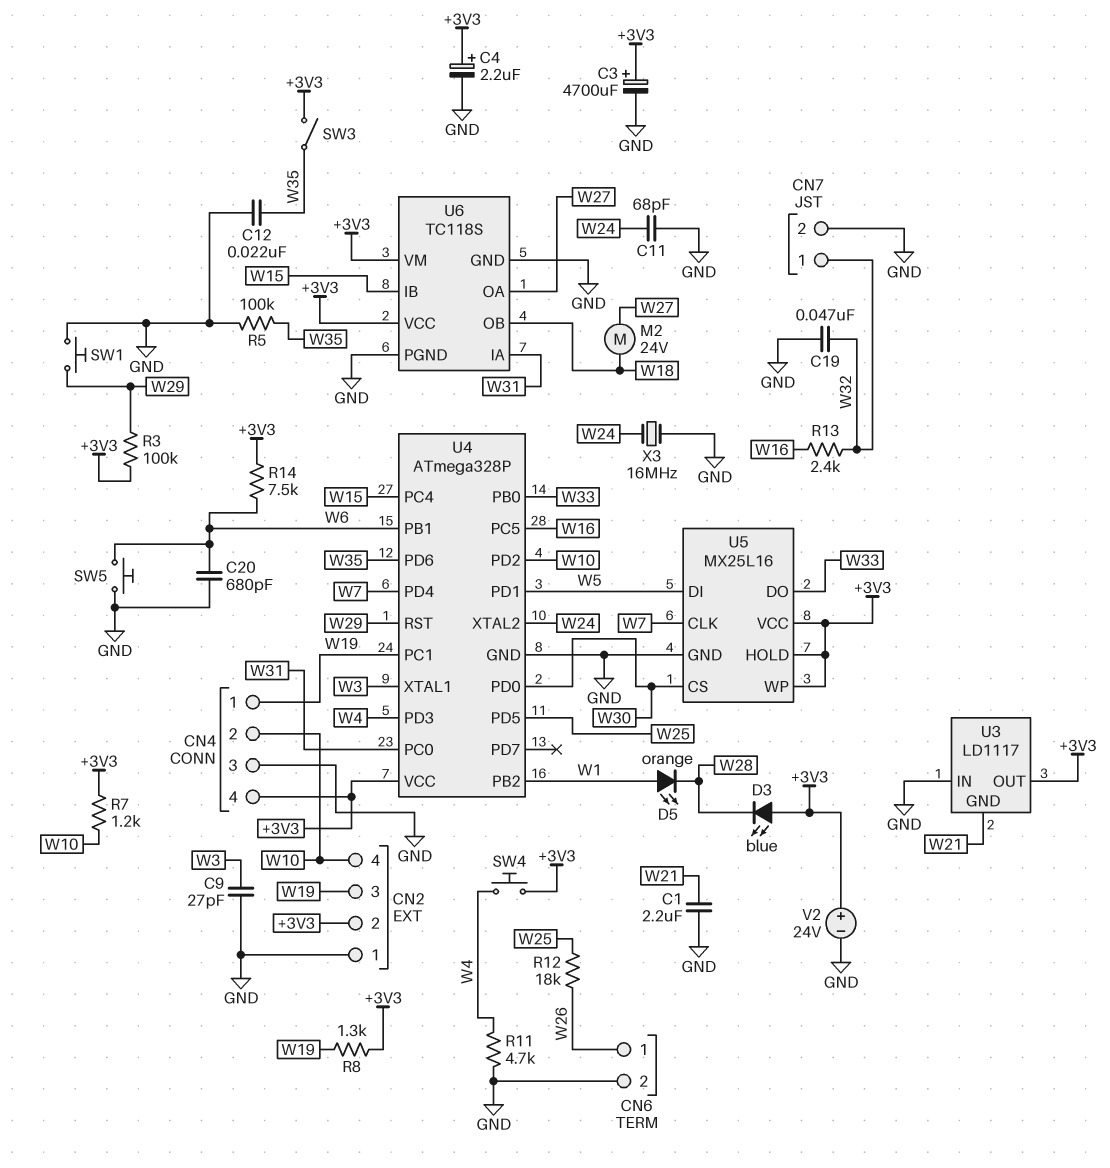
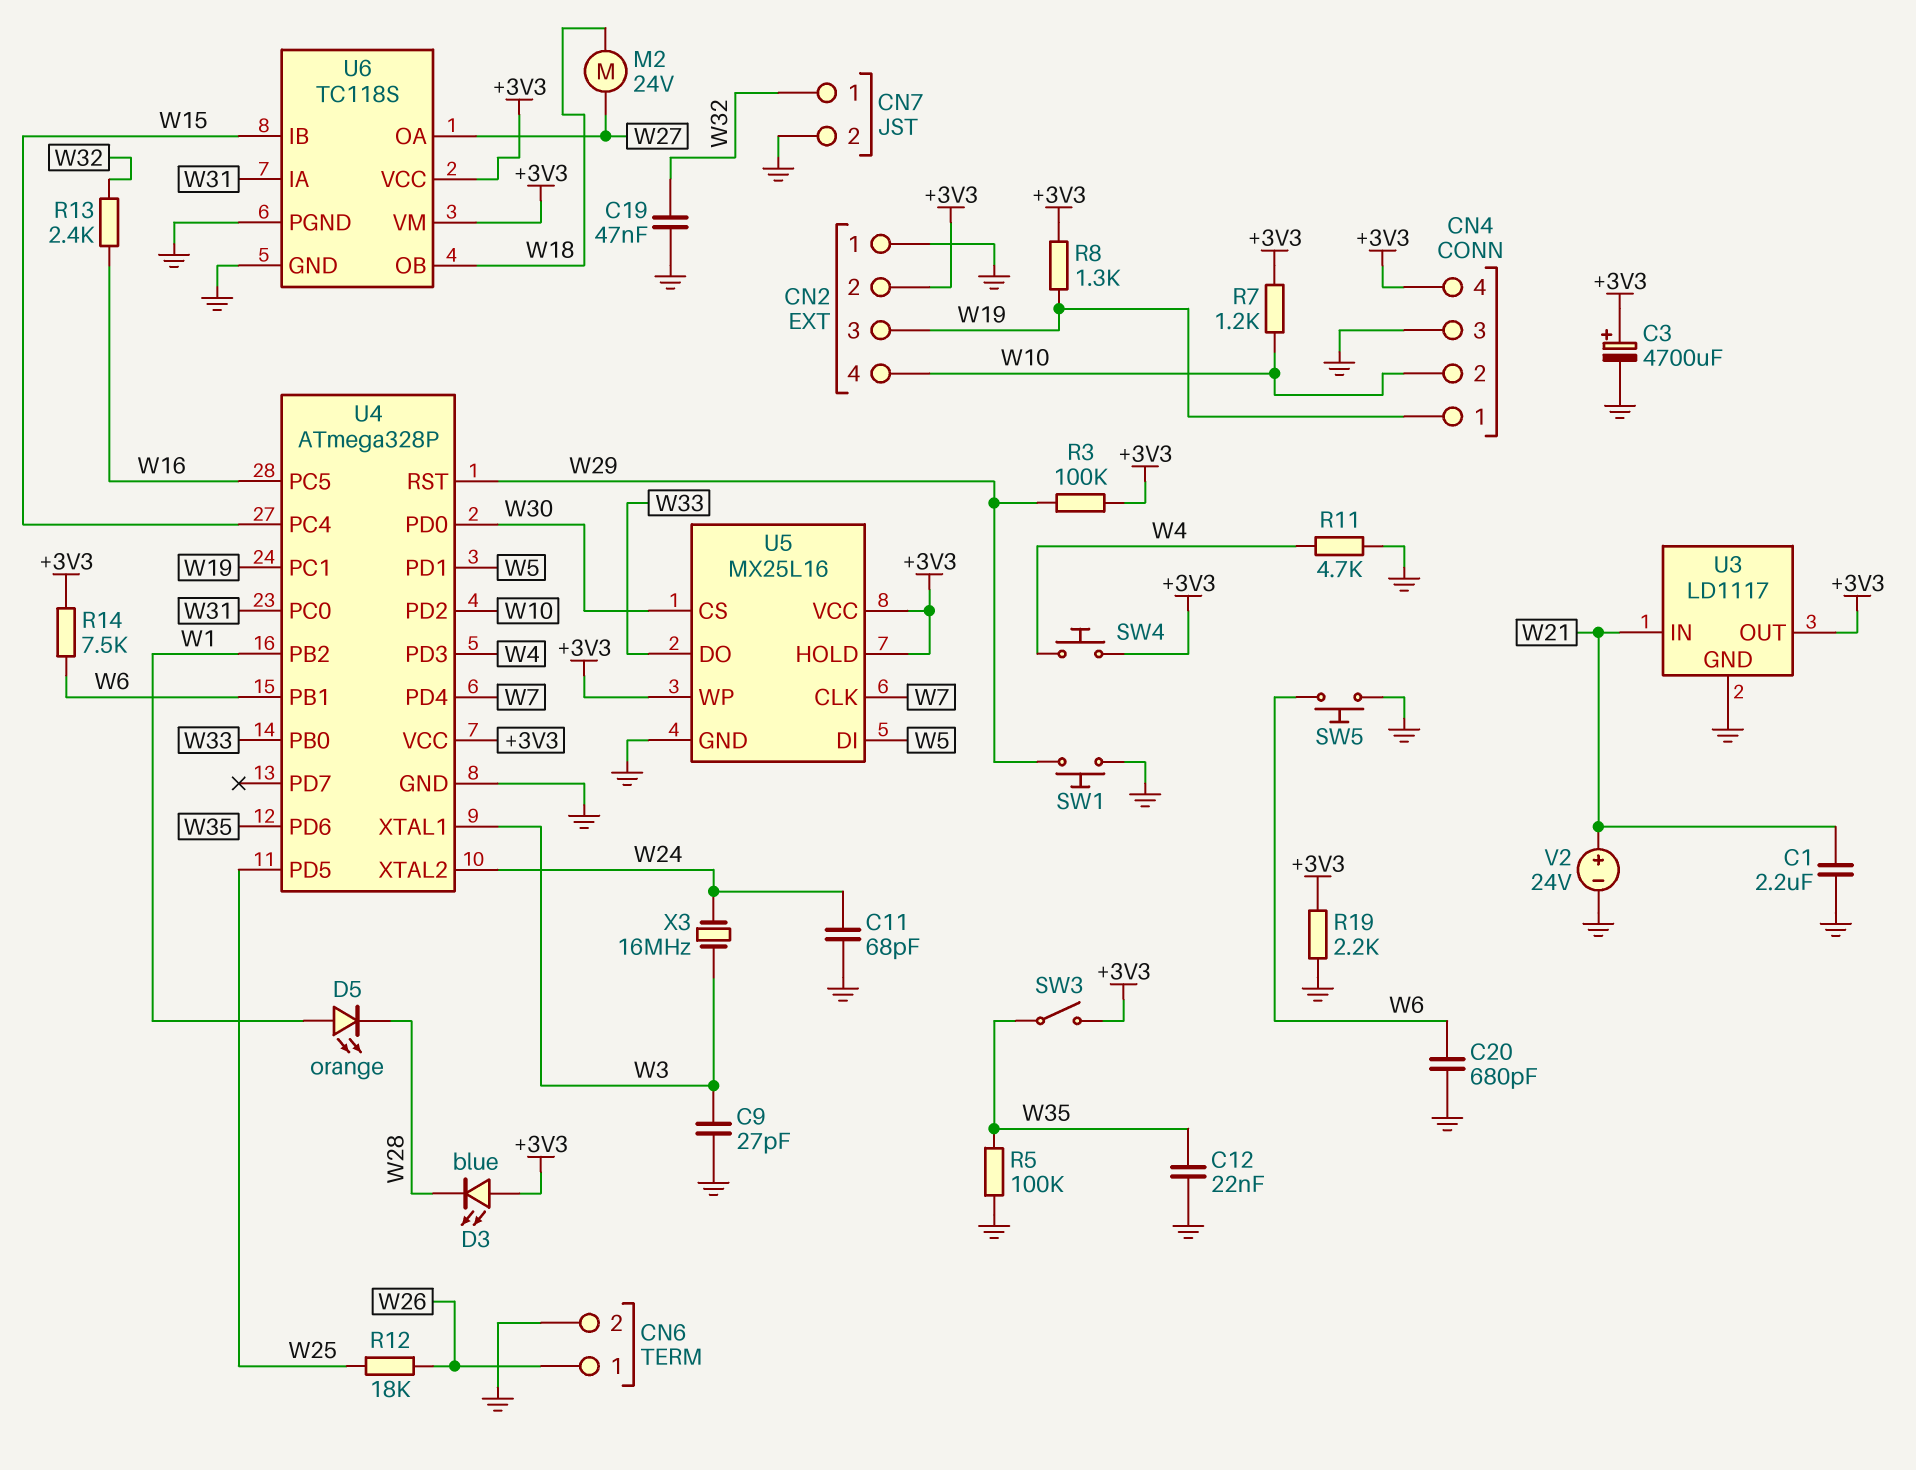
C4: 2.2uF (plus +3V3, minus GND) -> none
R19: none -> 2.2k (+3V3, GND)
U3 pin GND: W21 -> GND
U3 pin IN: GND -> W21
V2: 24V (plus +3V3, minus GND) -> 24V (plus W21, minus GND)
X3: 16MHz (GND, W24) -> 16MHz (W3, W24)

